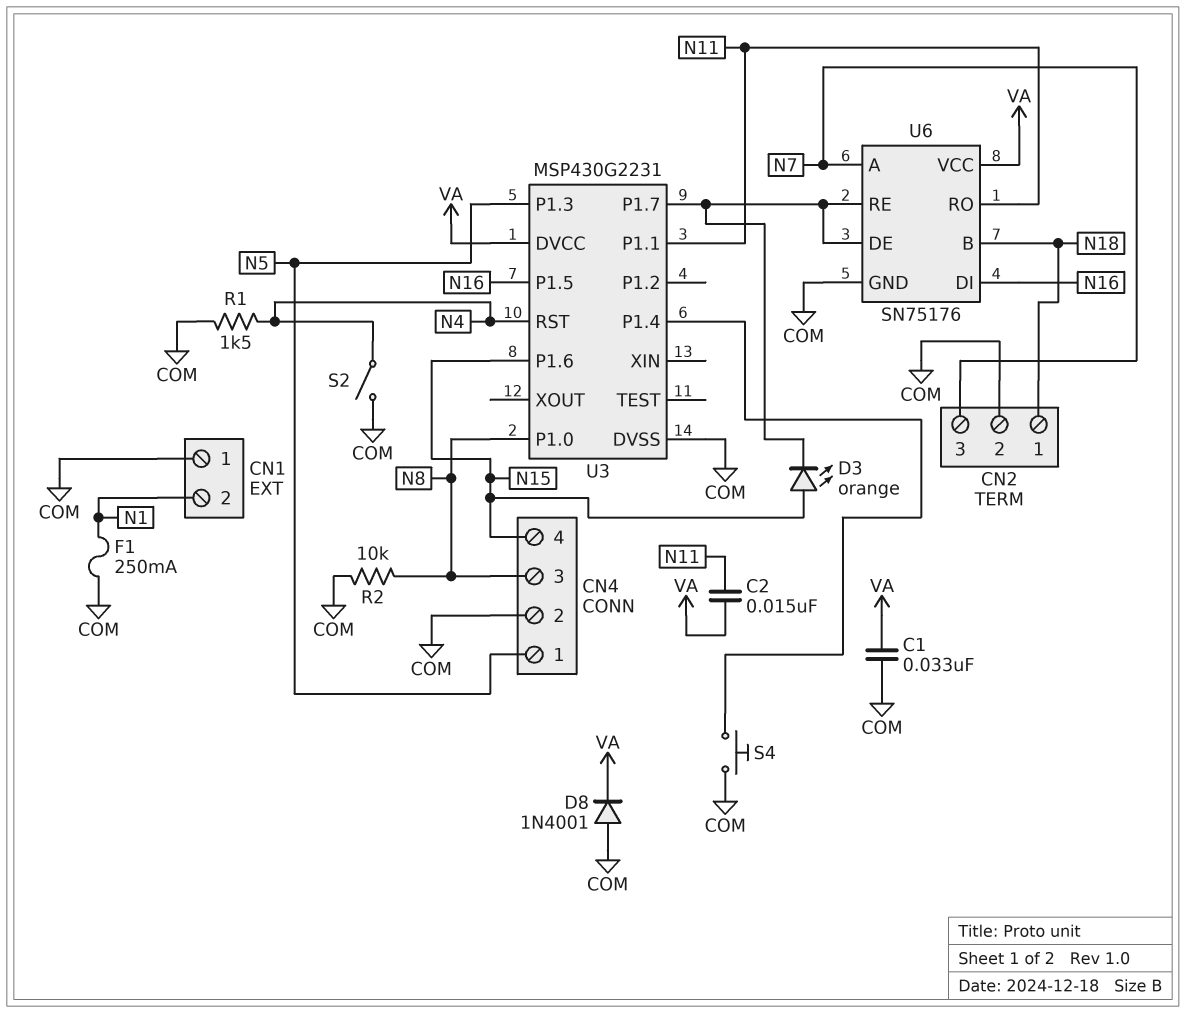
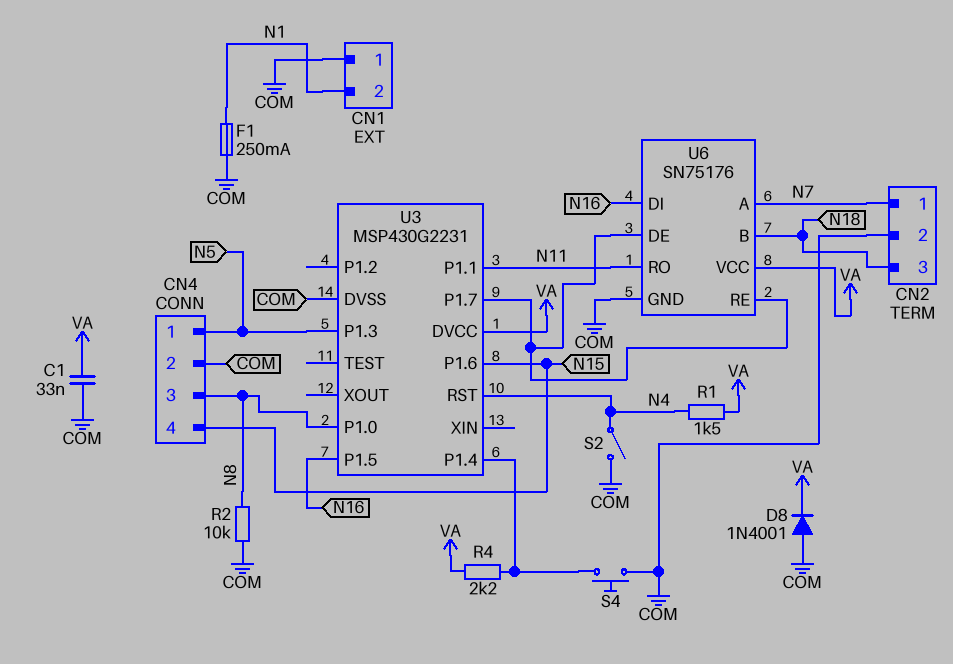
C2: 15nF (N11, VA) -> none
CN2 pin 1: N18 -> N7
CN2 pin 3: N7 -> N18
D3: LED orange (A N15, K U3/P1.7) -> none
R1: 1.5k (COM, N4) -> 1.5k (N4, VA)
R4: none -> 2.2k (U3/P1.4, VA)

